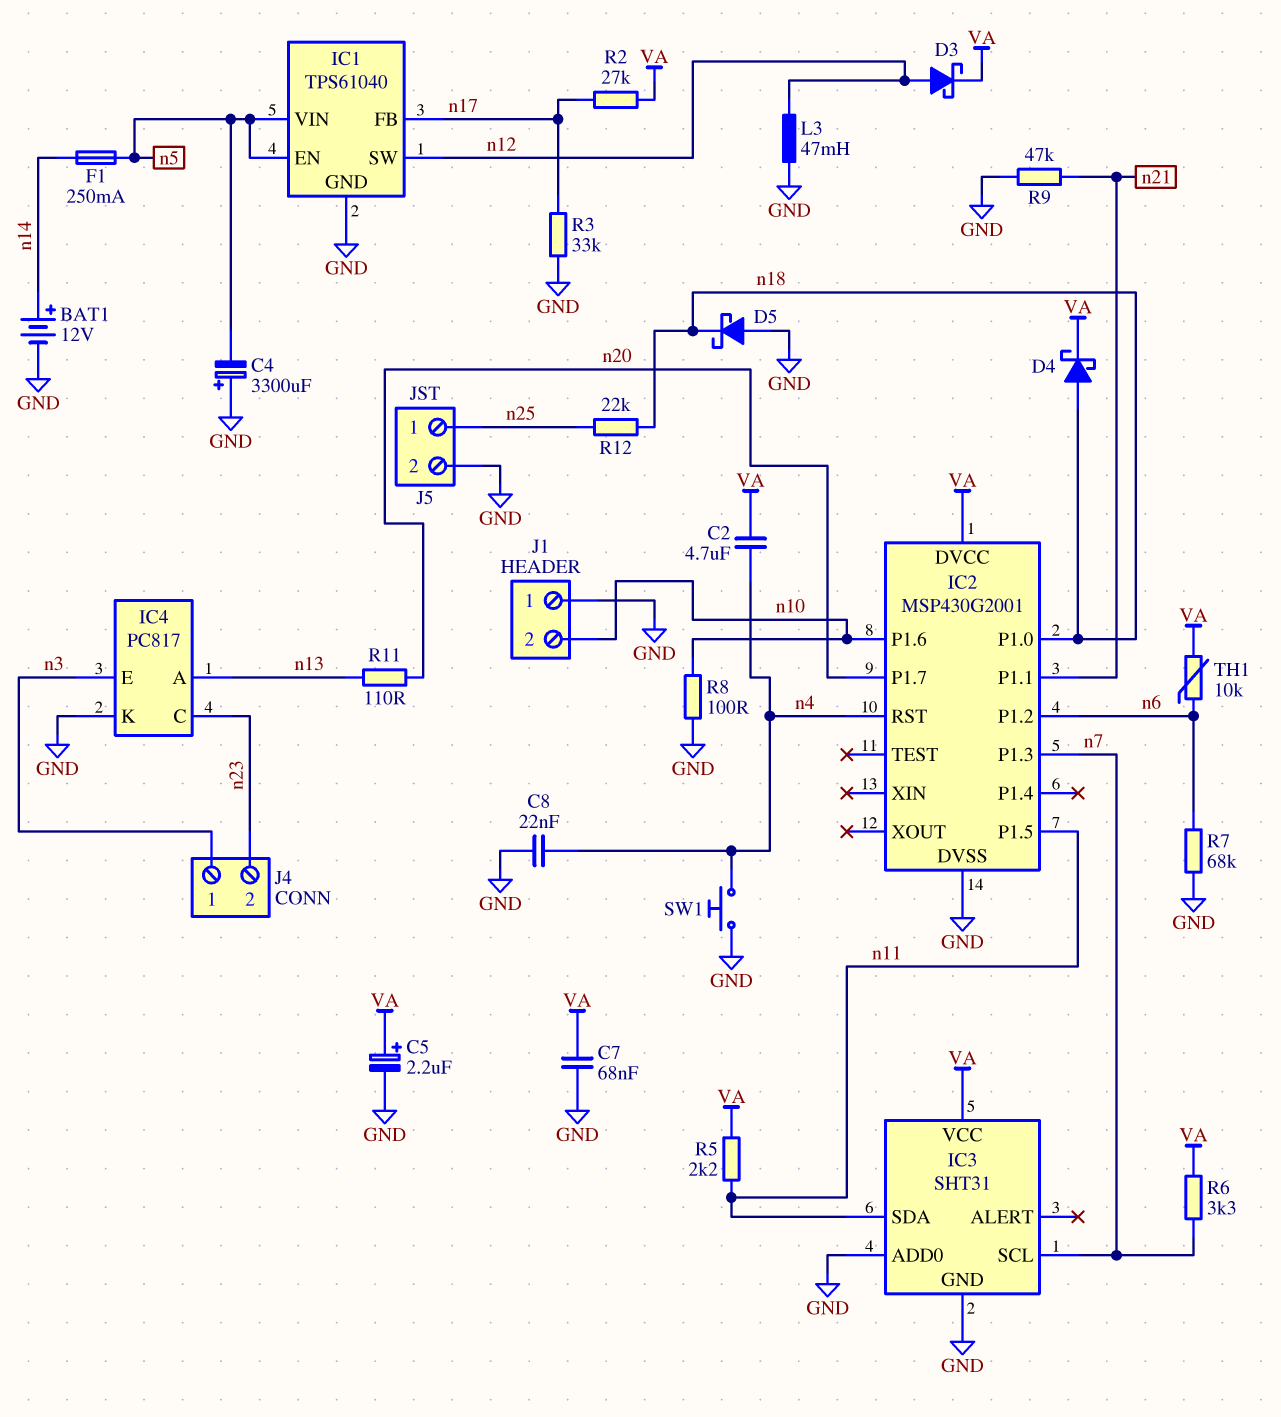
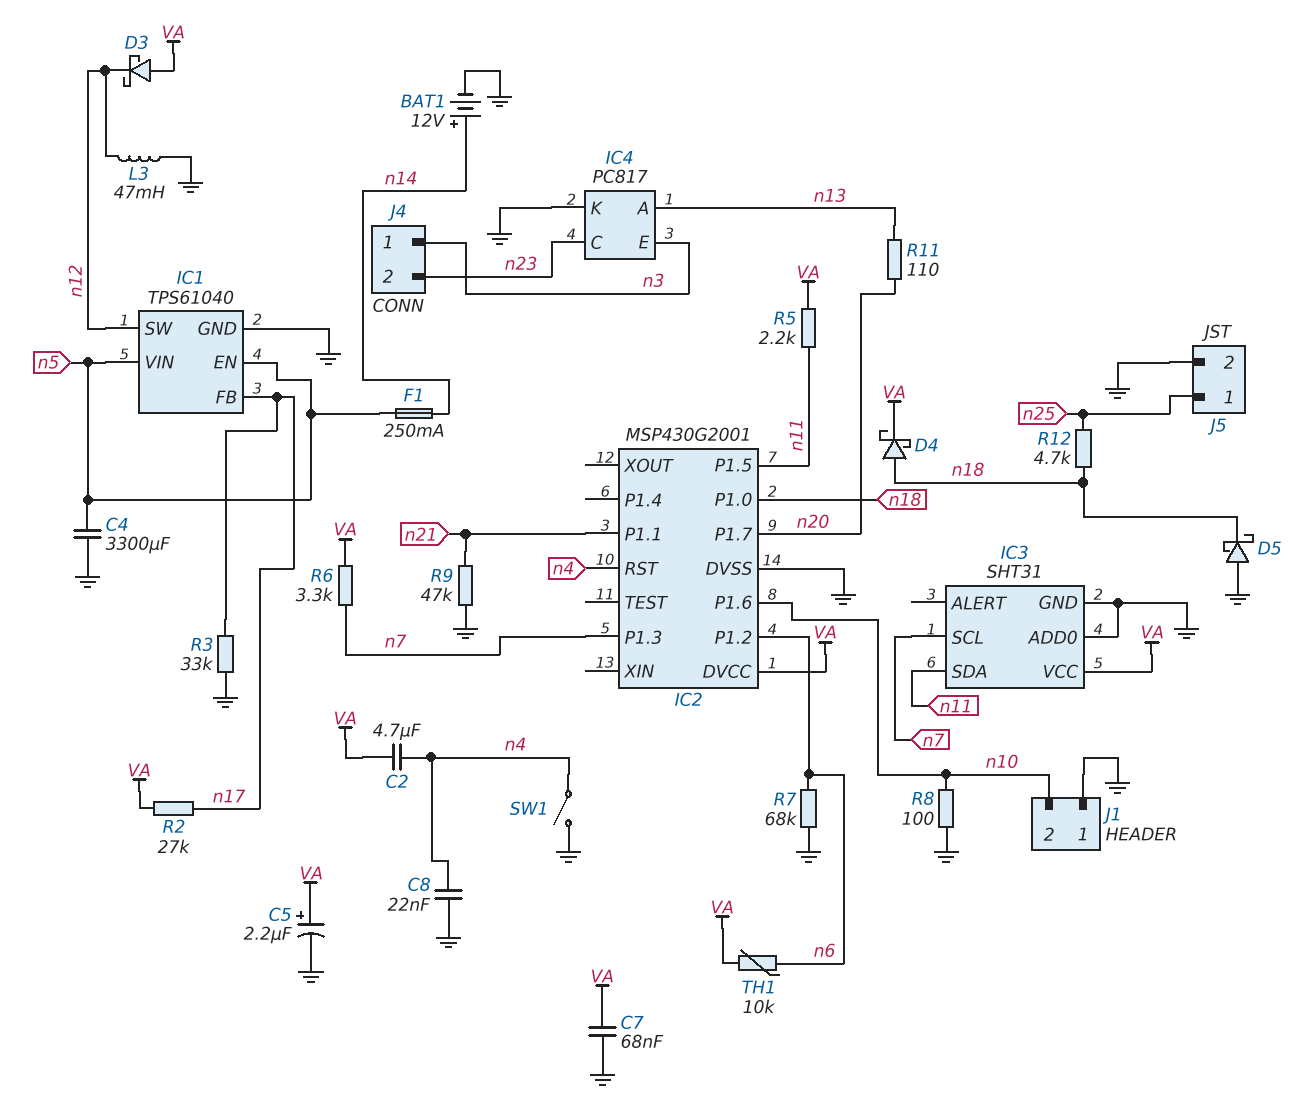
C4: 3300uF (plus GND, minus n5) -> 3300uF (GND, n5)
D3: schottky (A n12, K VA) -> schottky (A VA, K n12)
R12: 22k (n18, n25) -> 4.7k (n18, n25)
SW1: button (GND, n4) -> switch (GND, n4)

